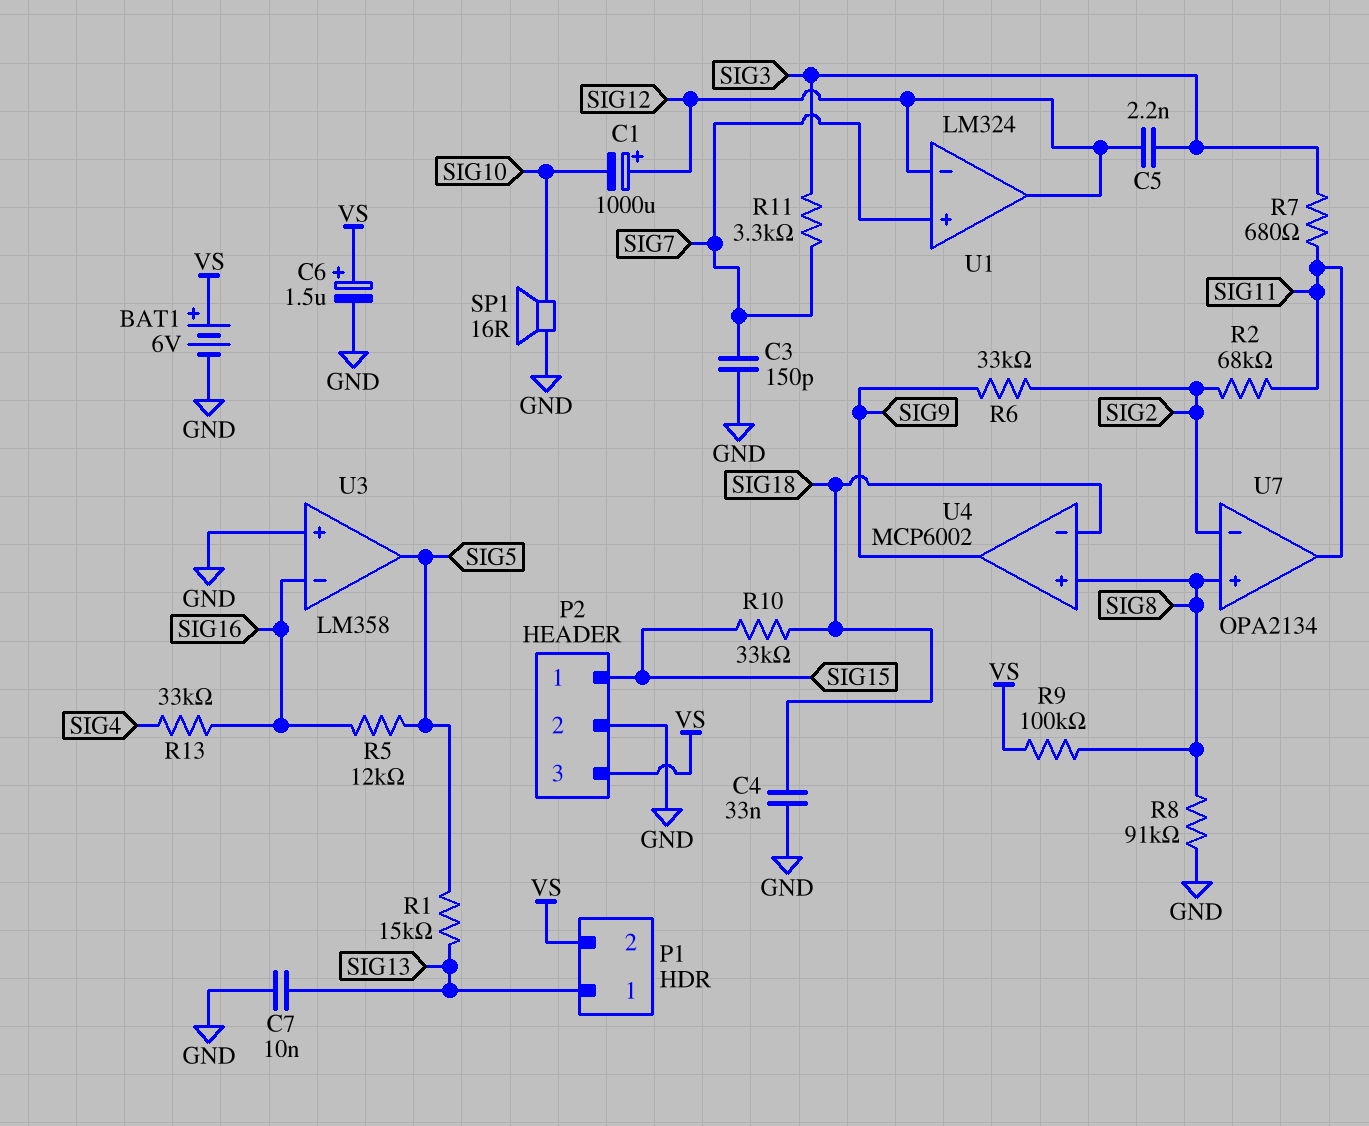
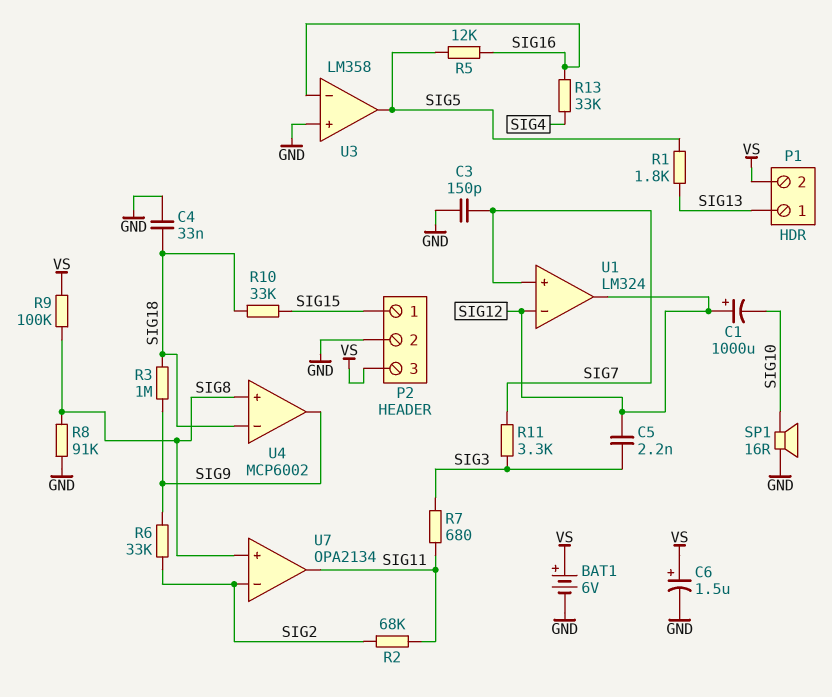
C7: 10nF (GND, SIG13) -> none
R1: 15k (SIG5, SIG13) -> 1.8k (SIG5, SIG13)
R3: none -> 1M (SIG9, SIG18)

